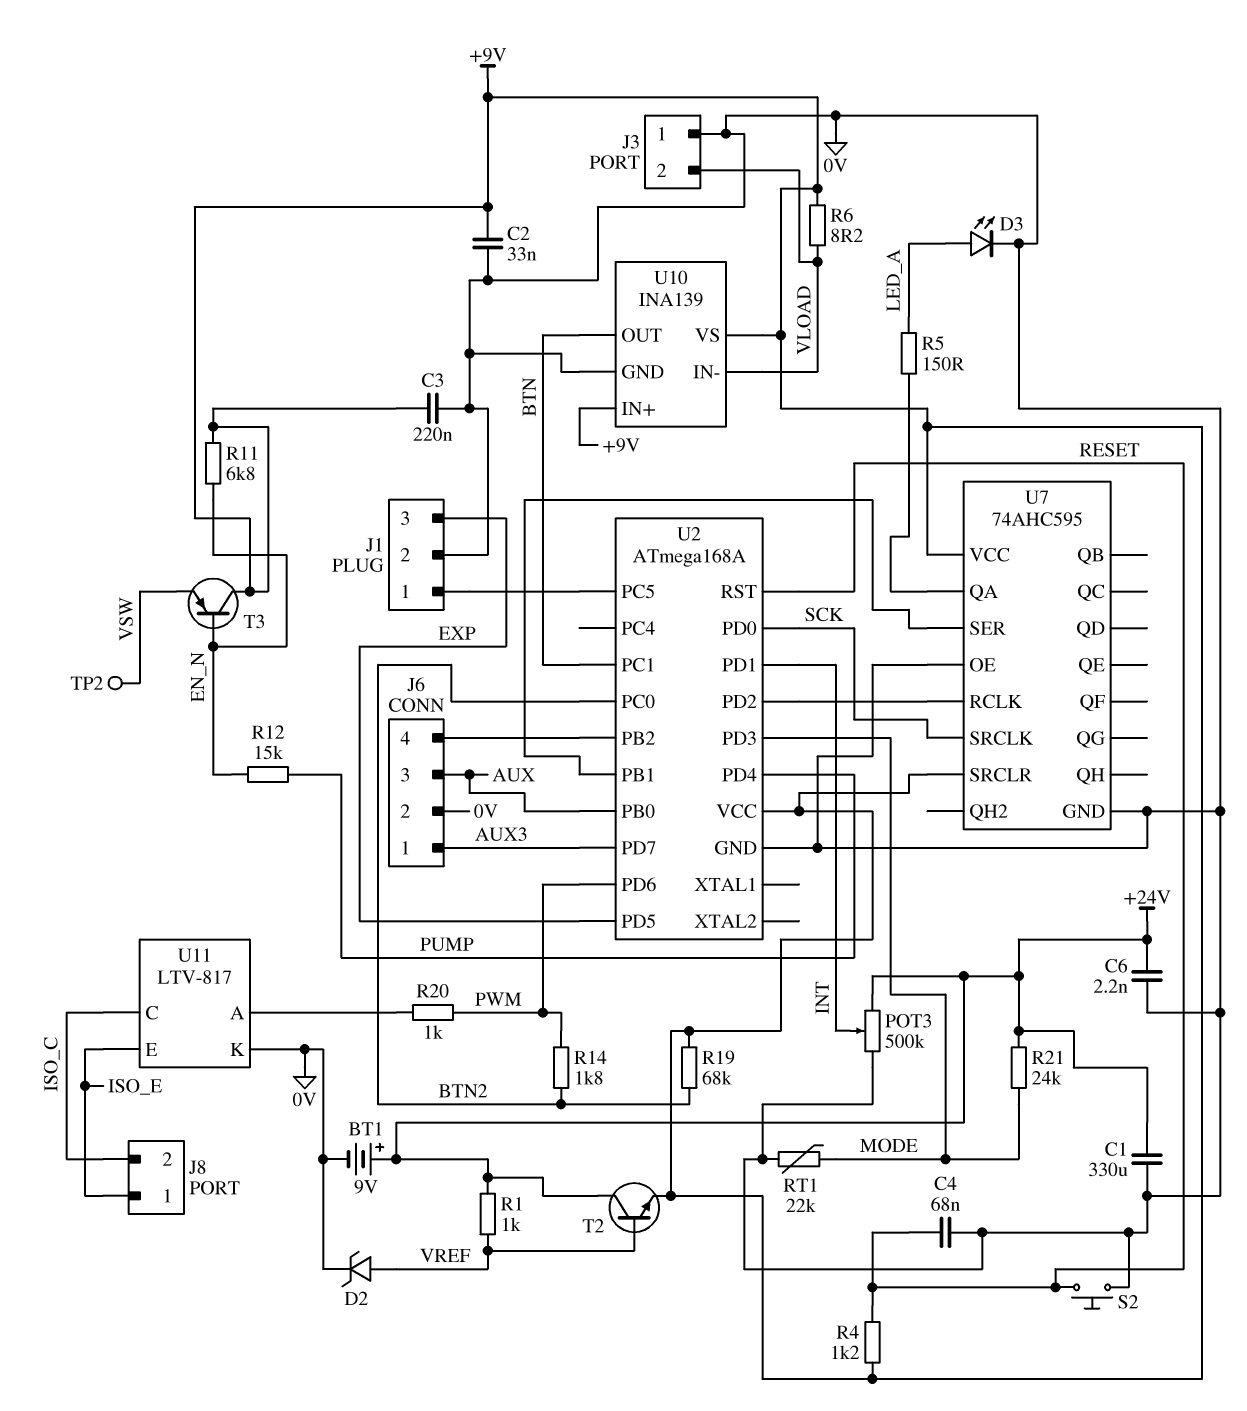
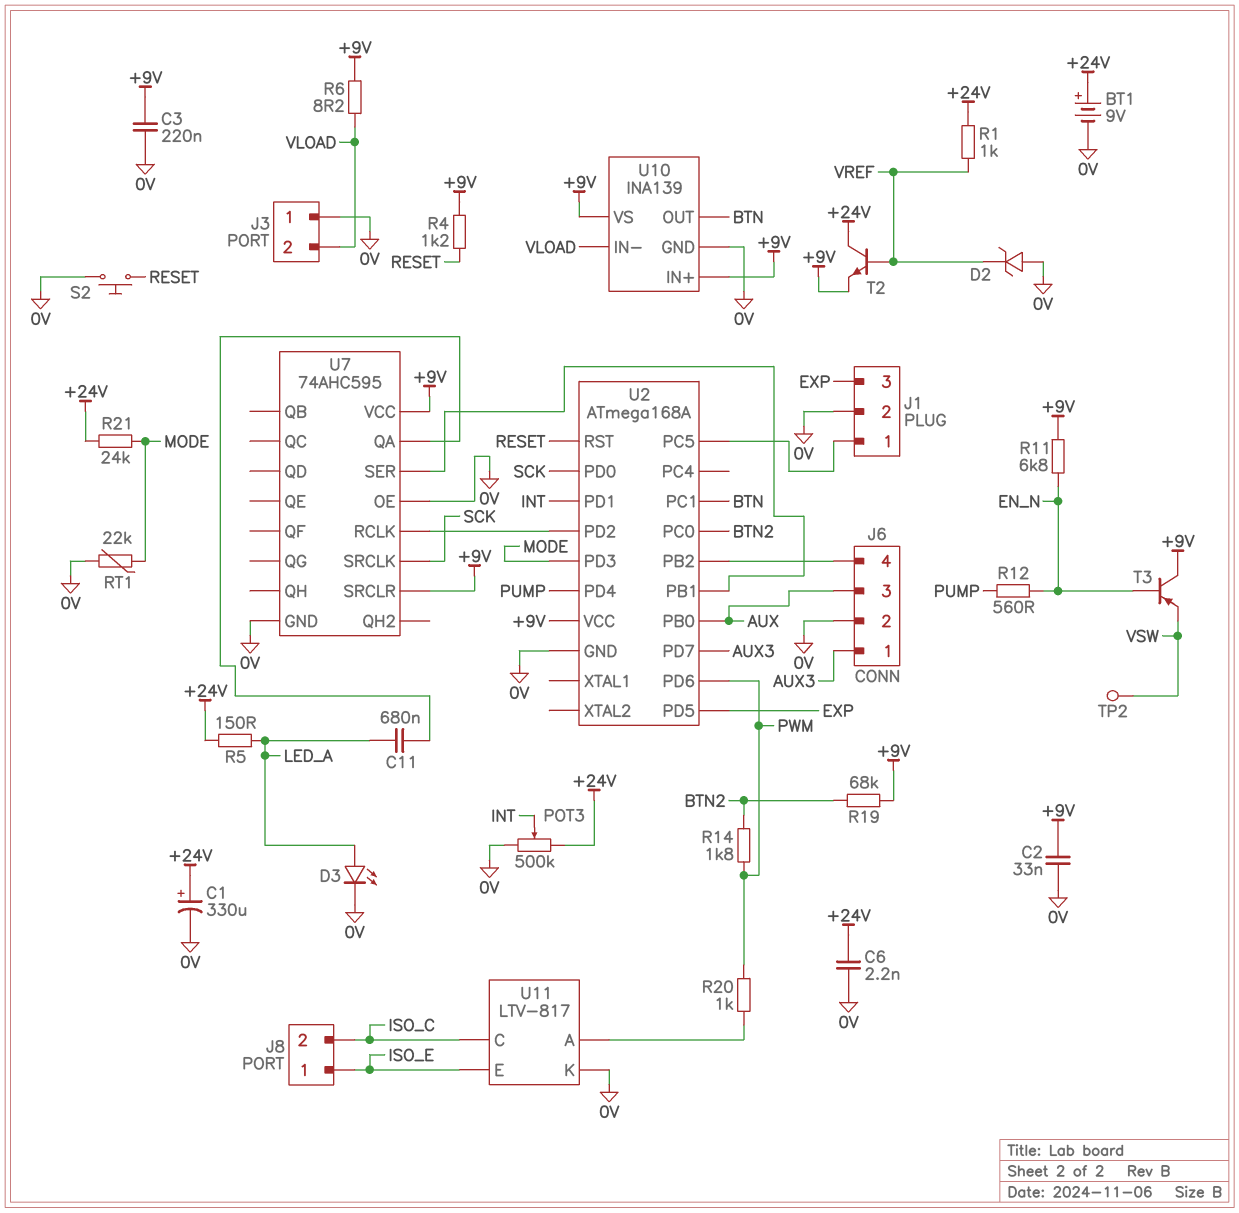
C1: 330uF (+24V, 0V) -> 330uF (plus +24V, minus 0V)
C4: 68nF (0V, RESET) -> none
C11: none -> 680nF (LED_A, U7/QA)
D2: zener (A VREF, K 0V) -> zener (A 0V, K VREF)
R5: 150 (LED_A, U7/QA) -> 150 (+24V, LED_A)
R12: 15k (EN_N, PUMP) -> 560 (EN_N, PUMP)

